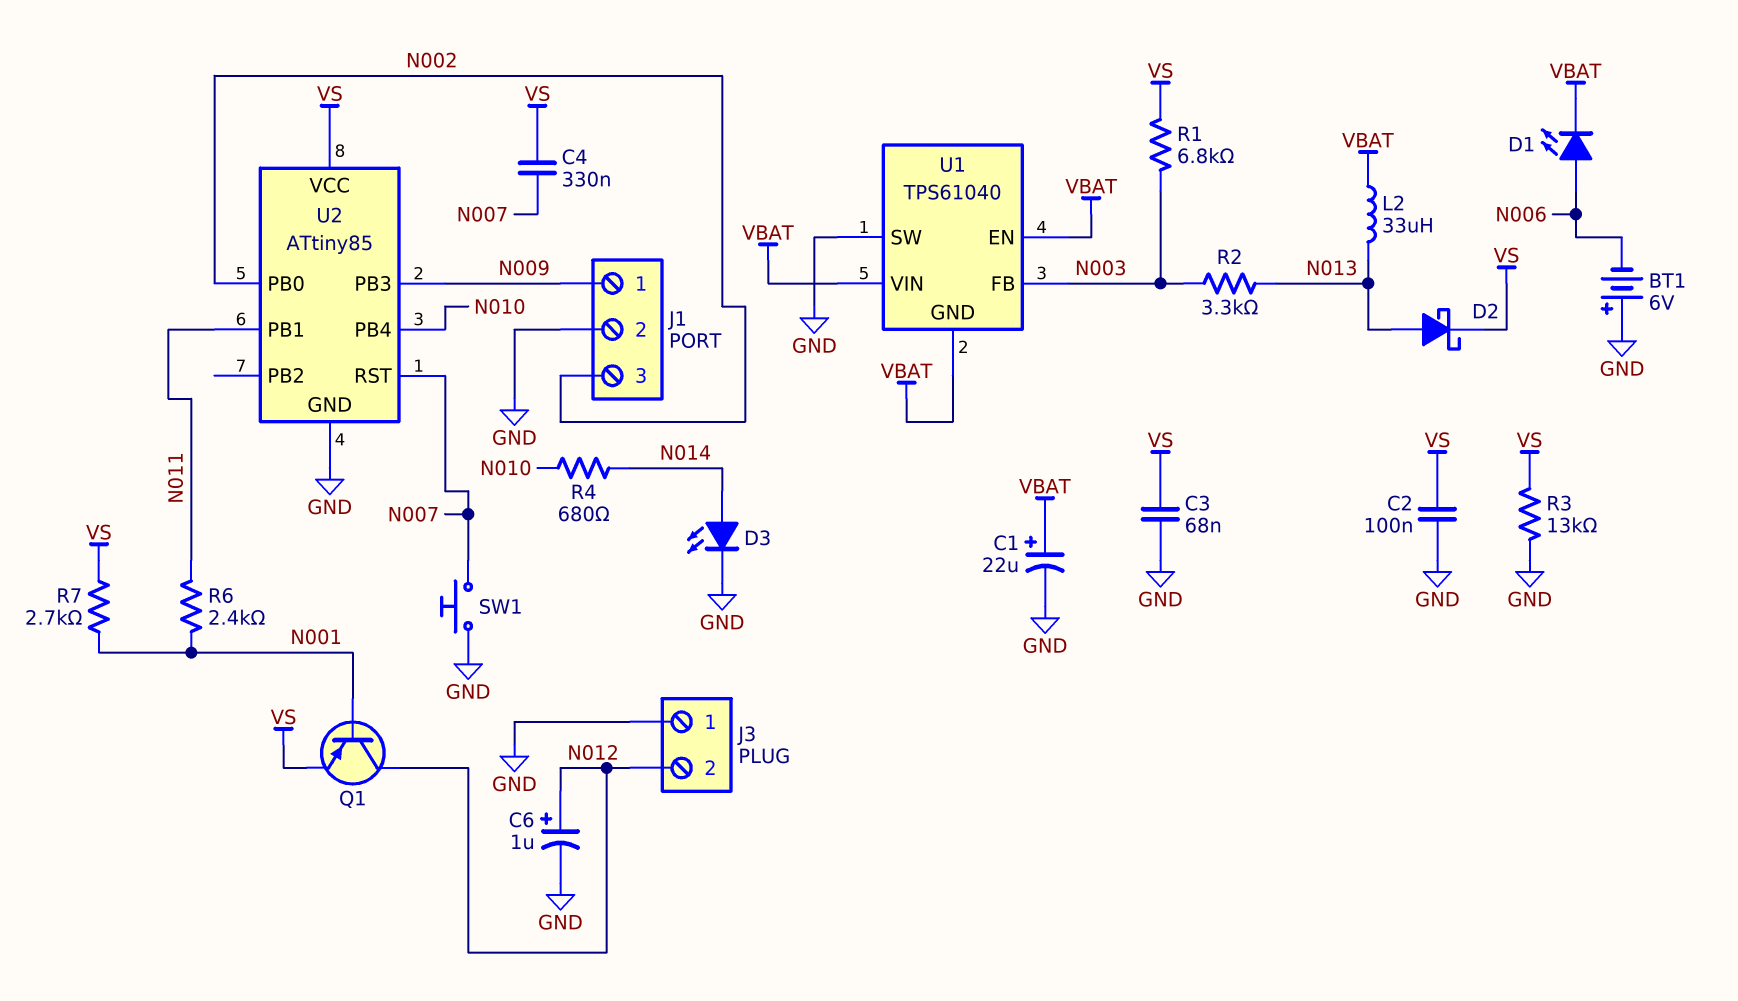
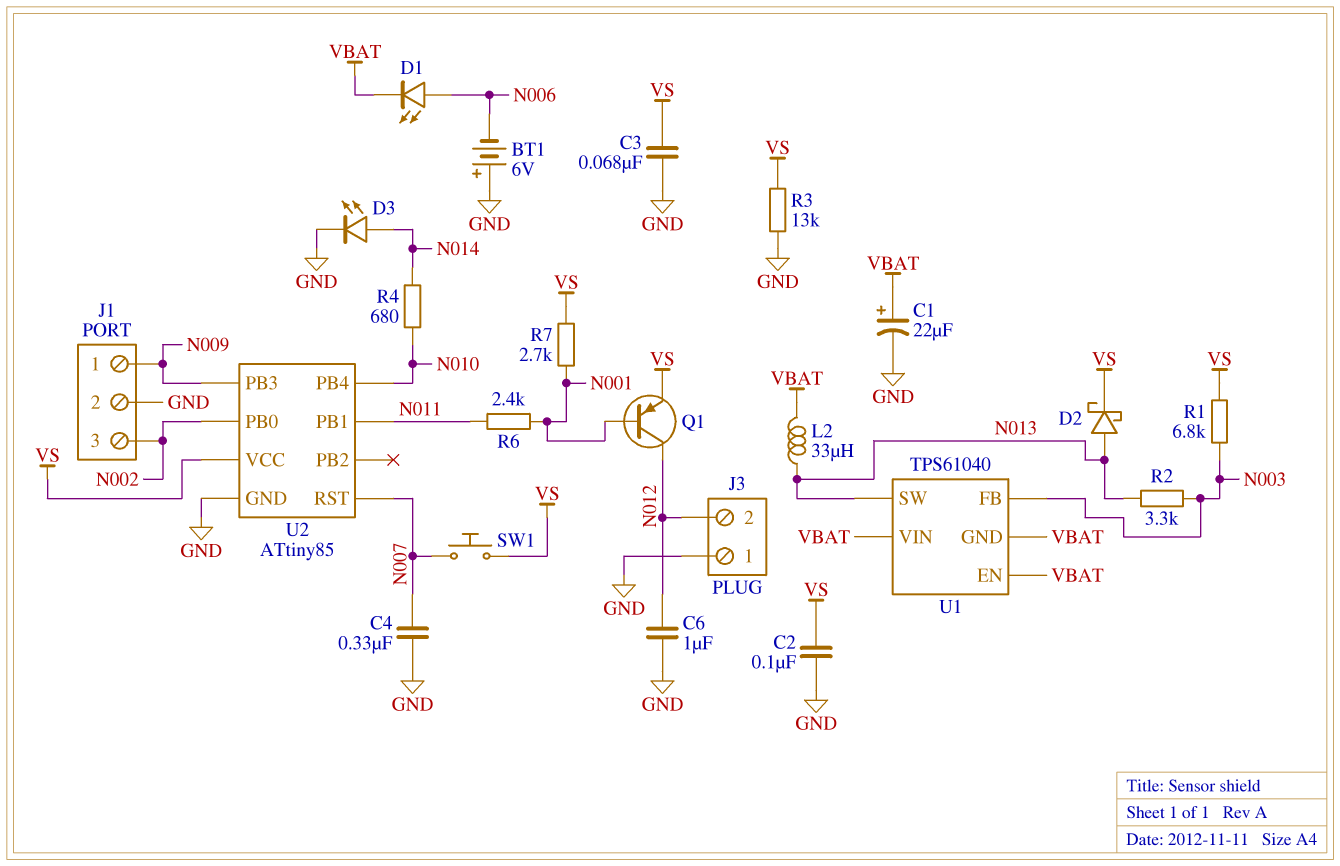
C4: 330nF (N007, VS) -> 330nF (GND, N007)
C6: 1uF (plus N012, minus GND) -> 1uF (GND, N012)
SW1: button (GND, N007) -> button (N007, VS)
U1 pin SW: GND -> N013

